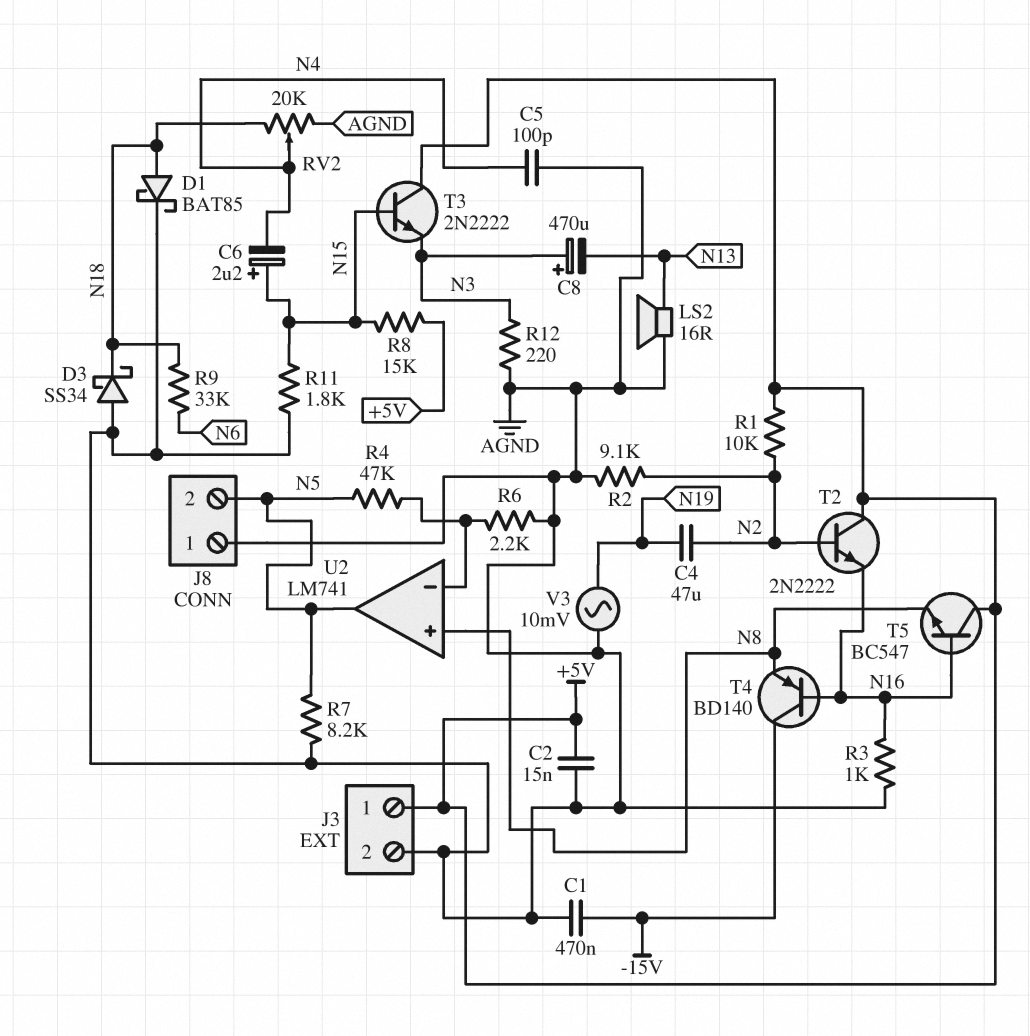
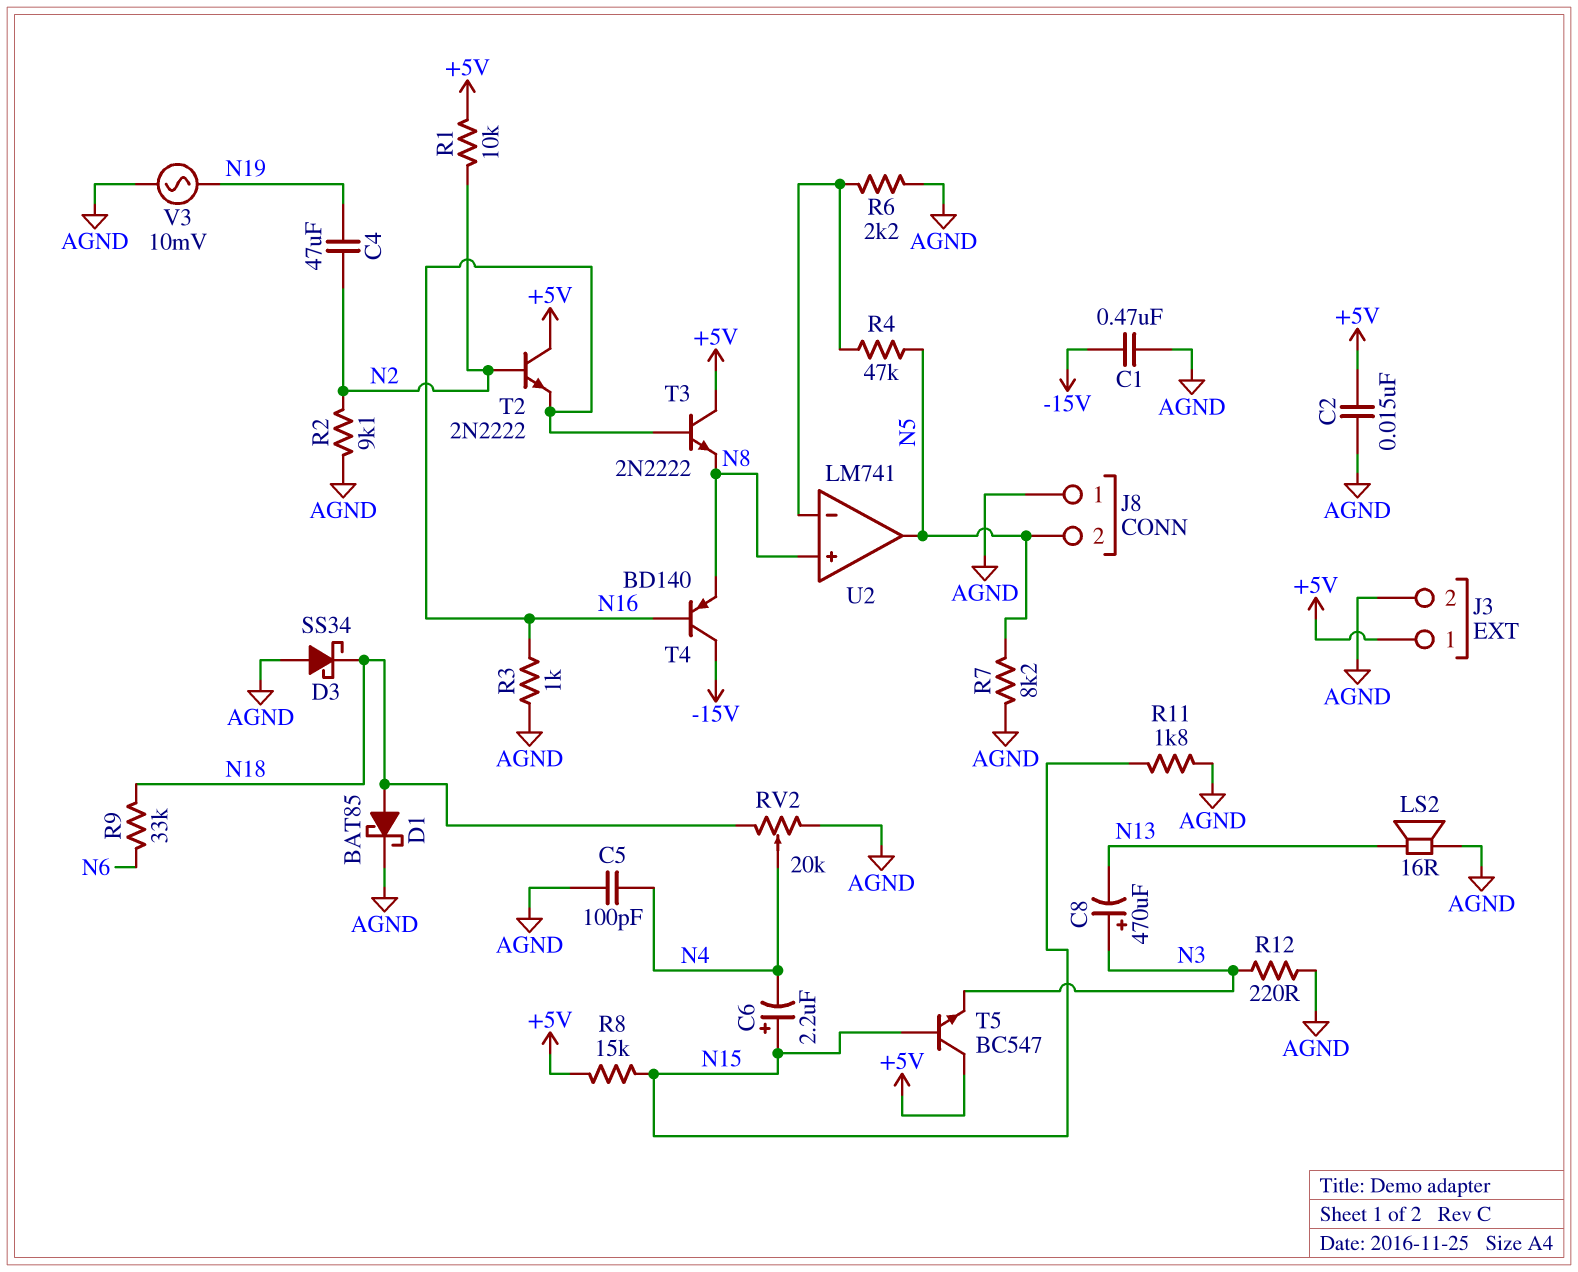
T3: NPN 2N2222 (B N15, C +5V, E N3) -> NPN 2N2222 (B N16, C +5V, E N8)
T5: NPN BC547 (B N16, C +5V, E N8) -> NPN BC547 (B N15, C +5V, E N3)

